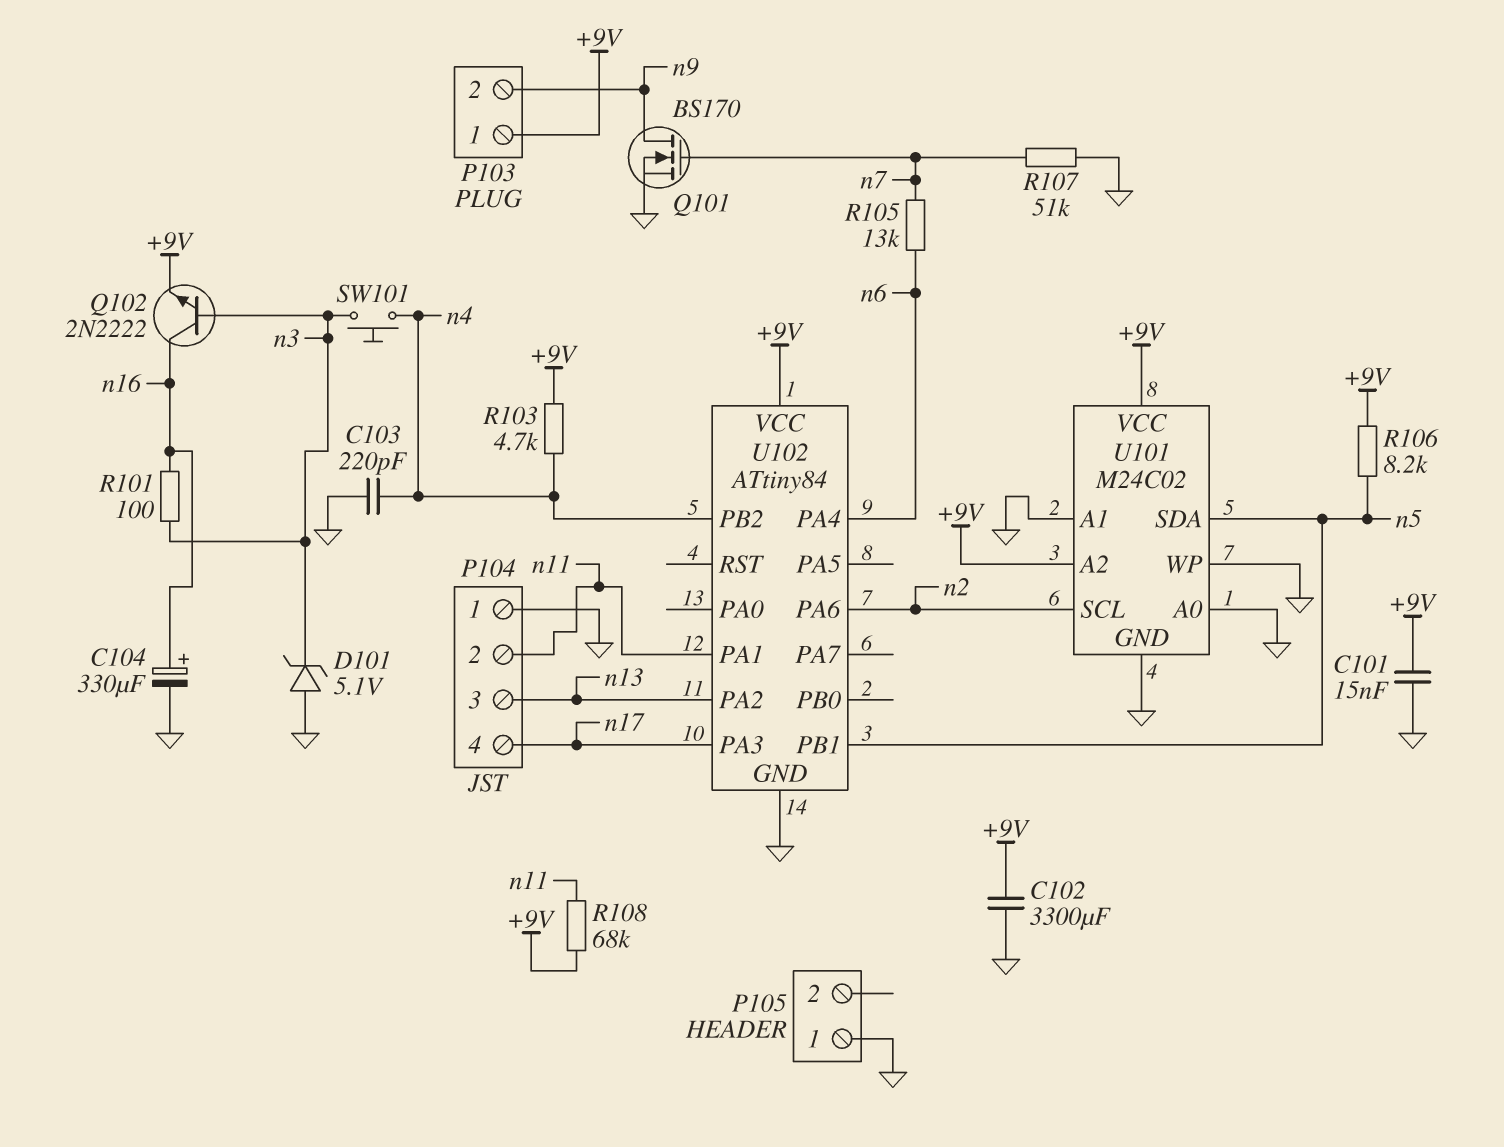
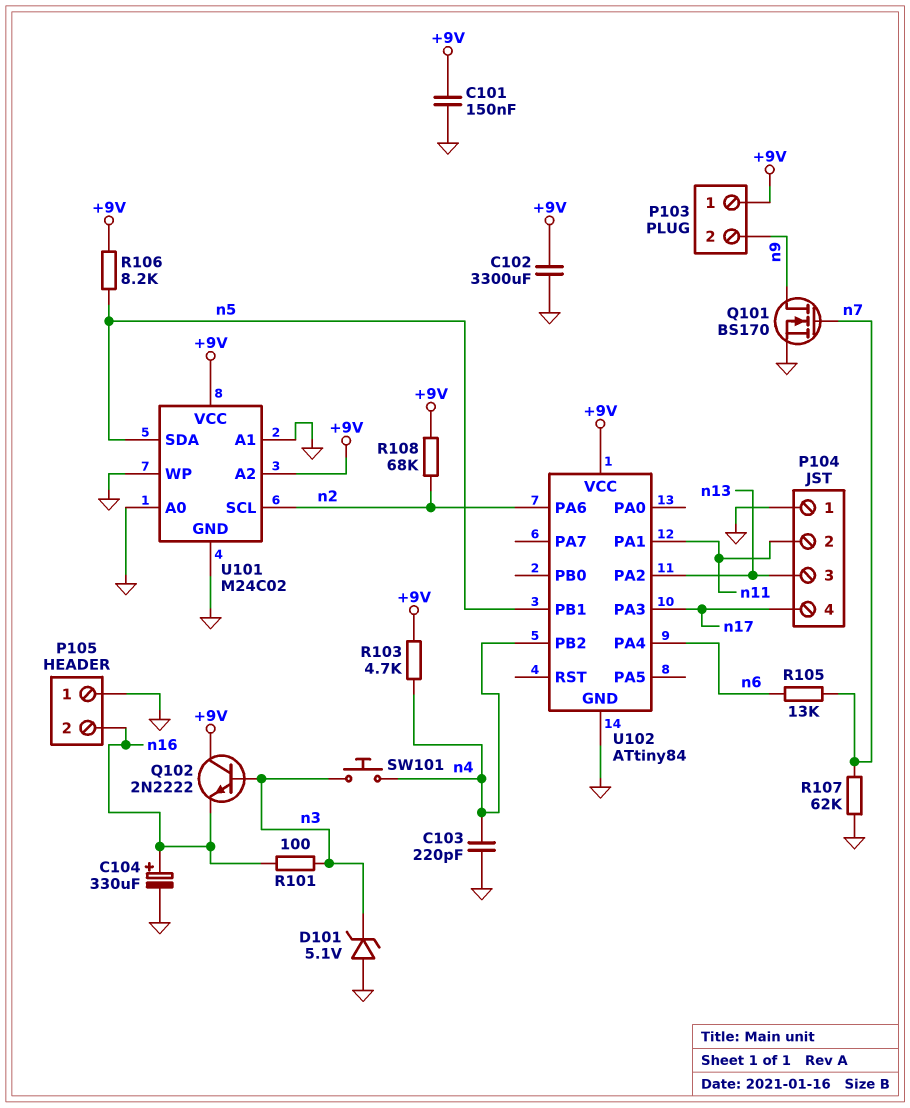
C101: 15nF (+9V, GND) -> 150nF (+9V, GND)
P105 pin 2: none -> n16
Q102: NPN 2N2222 (B n3, C n16, E +9V) -> NPN 2N2222 (B n3, C +9V, E n16)
R107: 51k (GND, n7) -> 62k (GND, n7)
R108: 68k (+9V, n11) -> 68k (+9V, n2)

